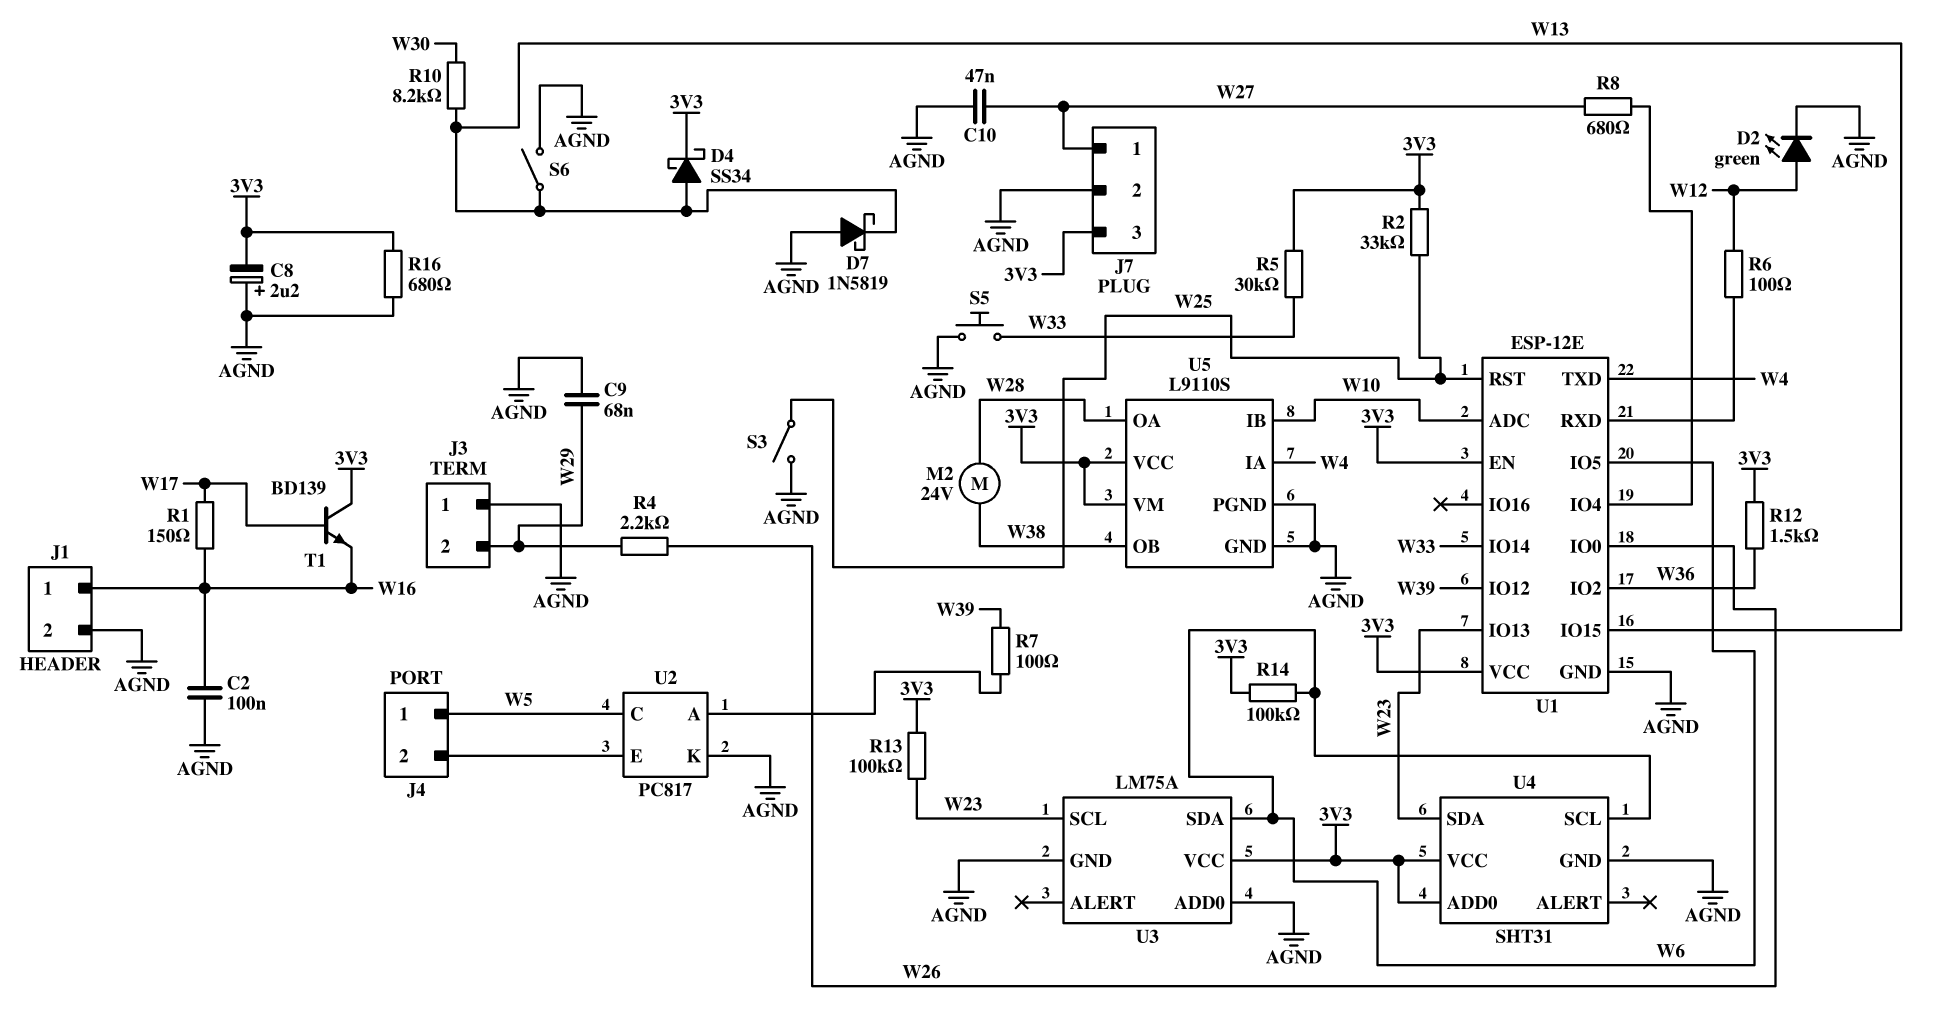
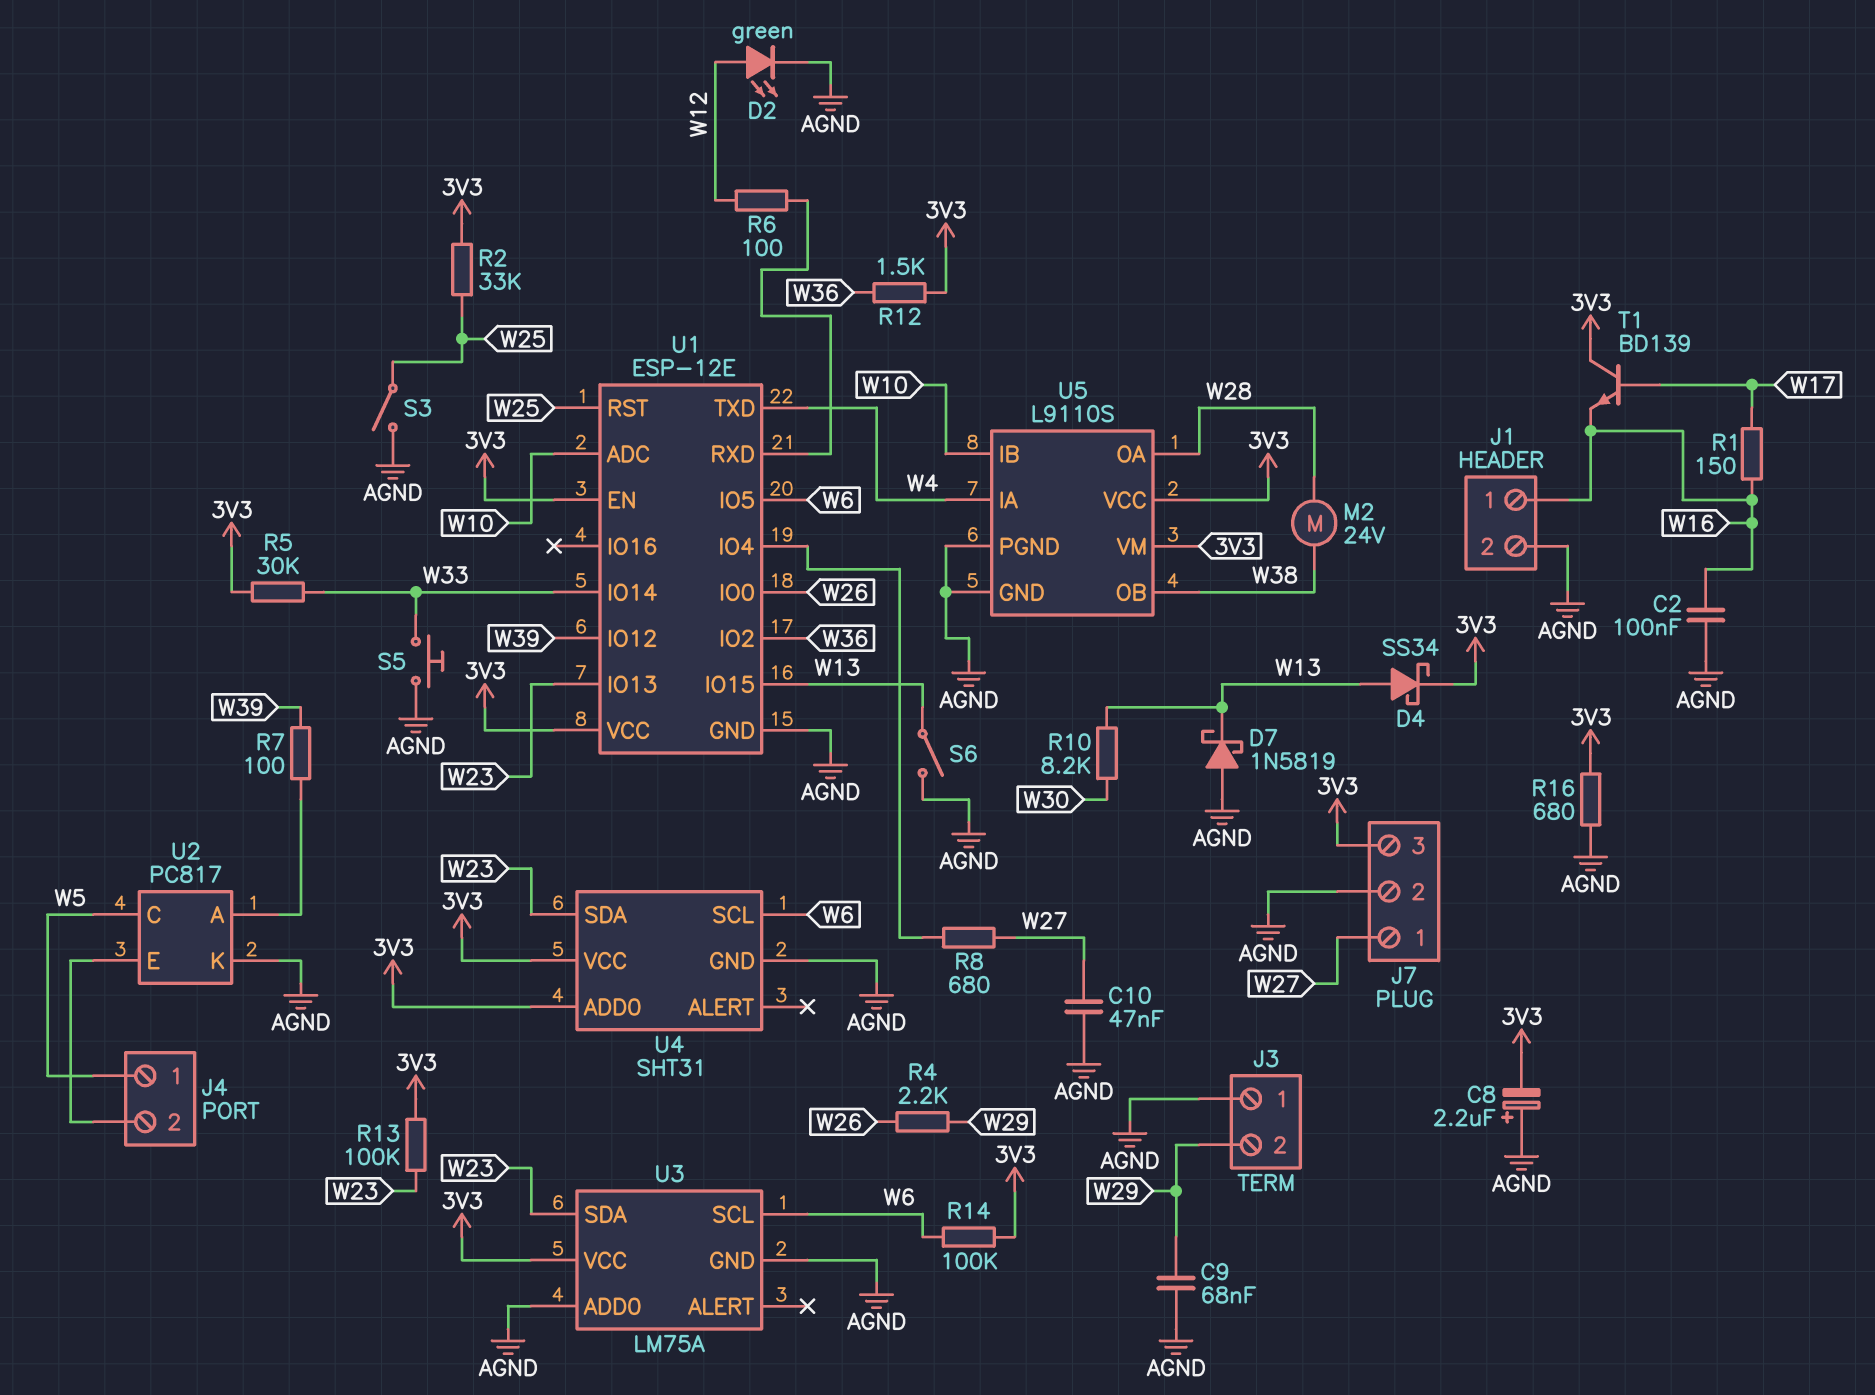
U3 pin SCL: W23 -> W6
U3 pin SDA: W6 -> W23

